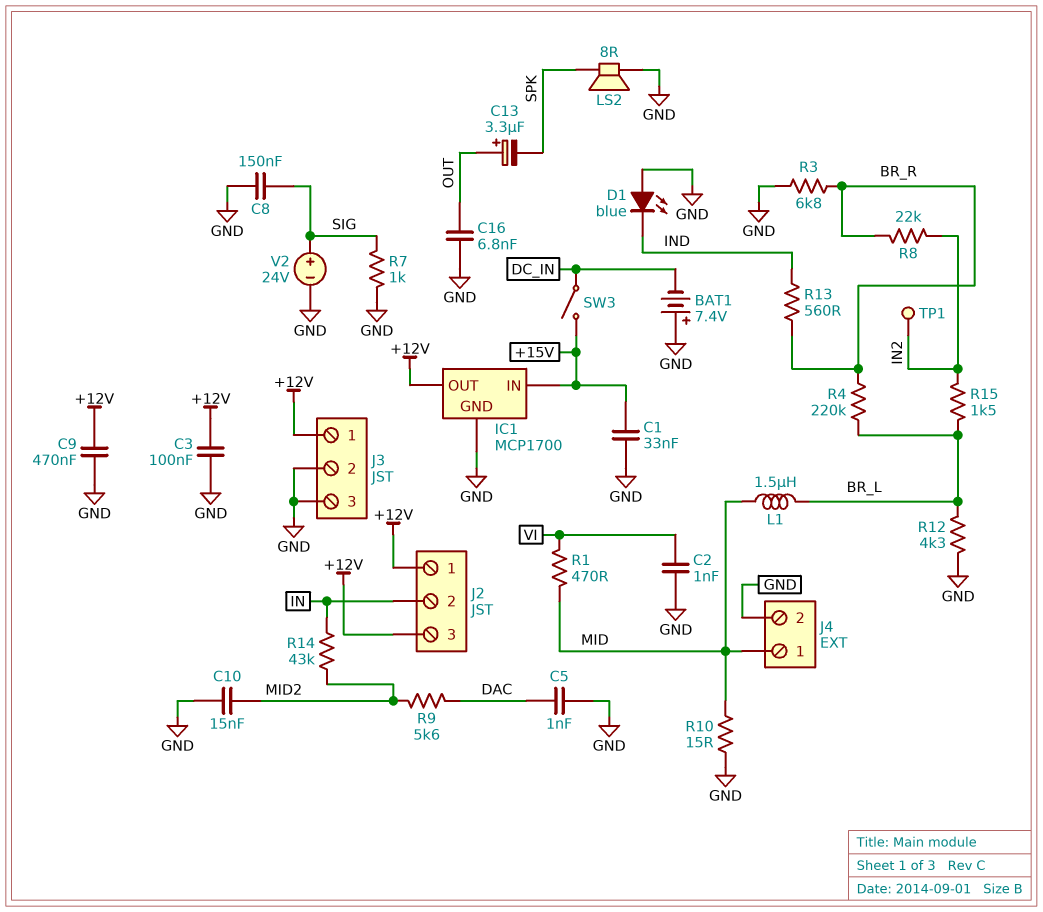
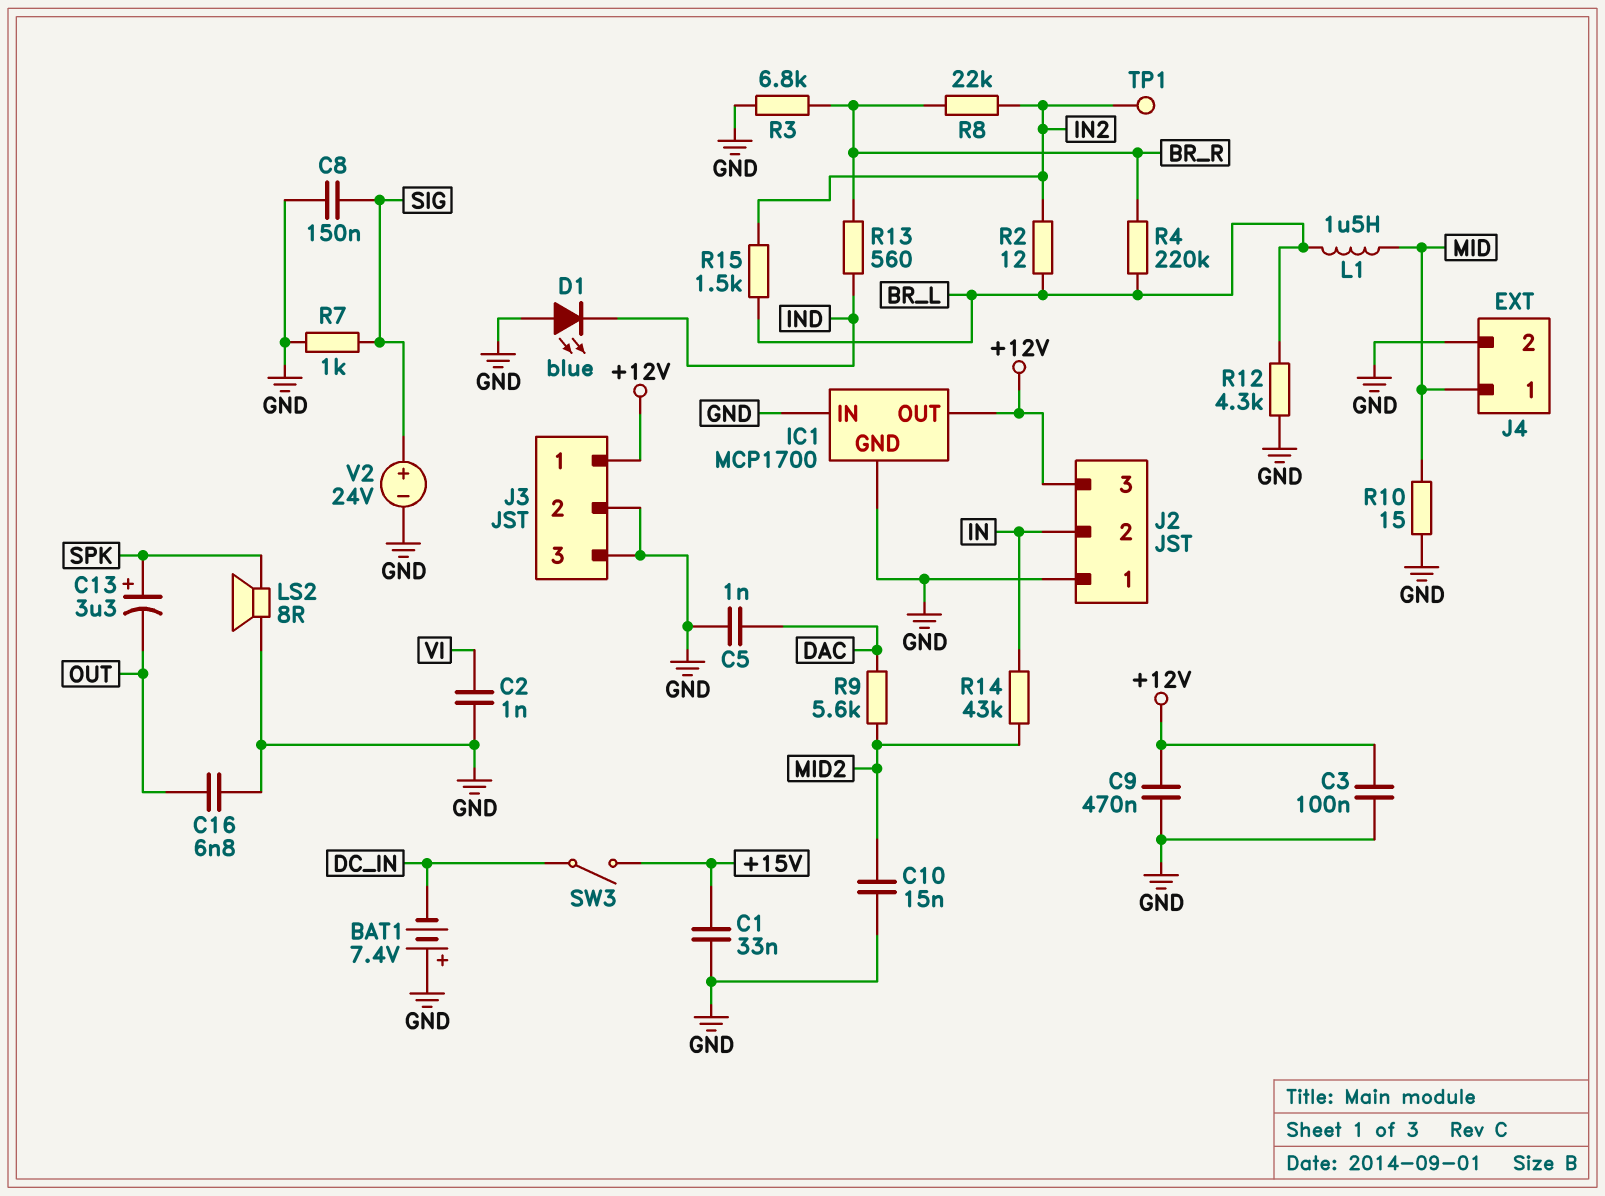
C13: 3.3uF (plus OUT, minus SPK) -> 3.3uF (plus SPK, minus OUT)
IC1 pin IN: +15V -> GND
J2 pin 1: +12V -> GND
R1: 470 (MID, VI) -> none
R2: none -> 12 (BR_L, IN2)

